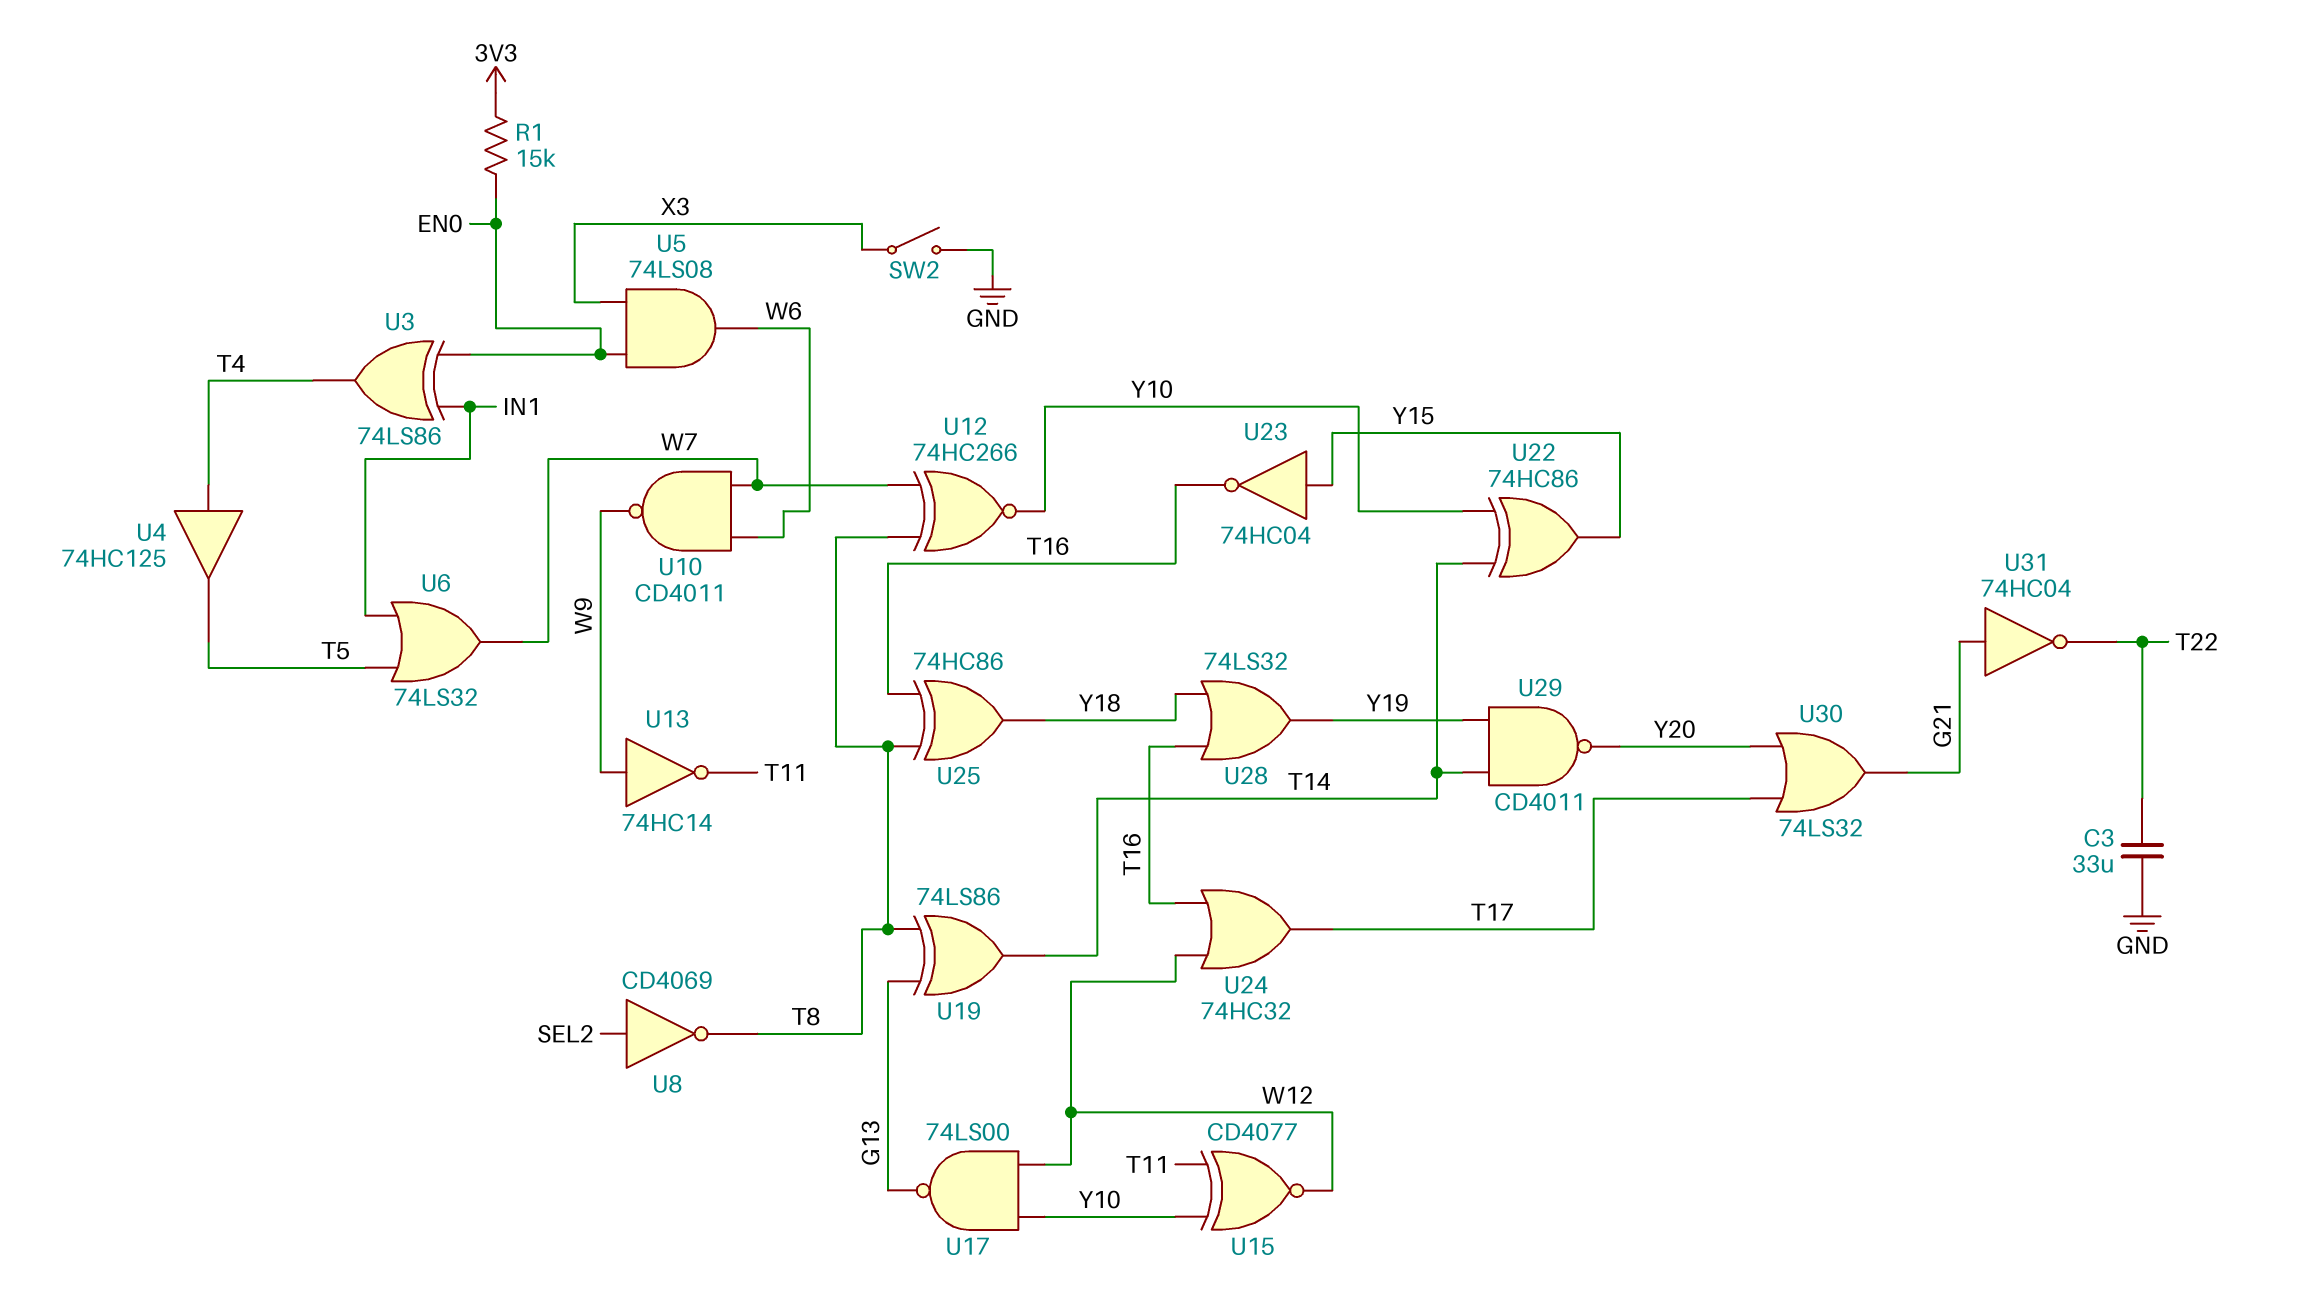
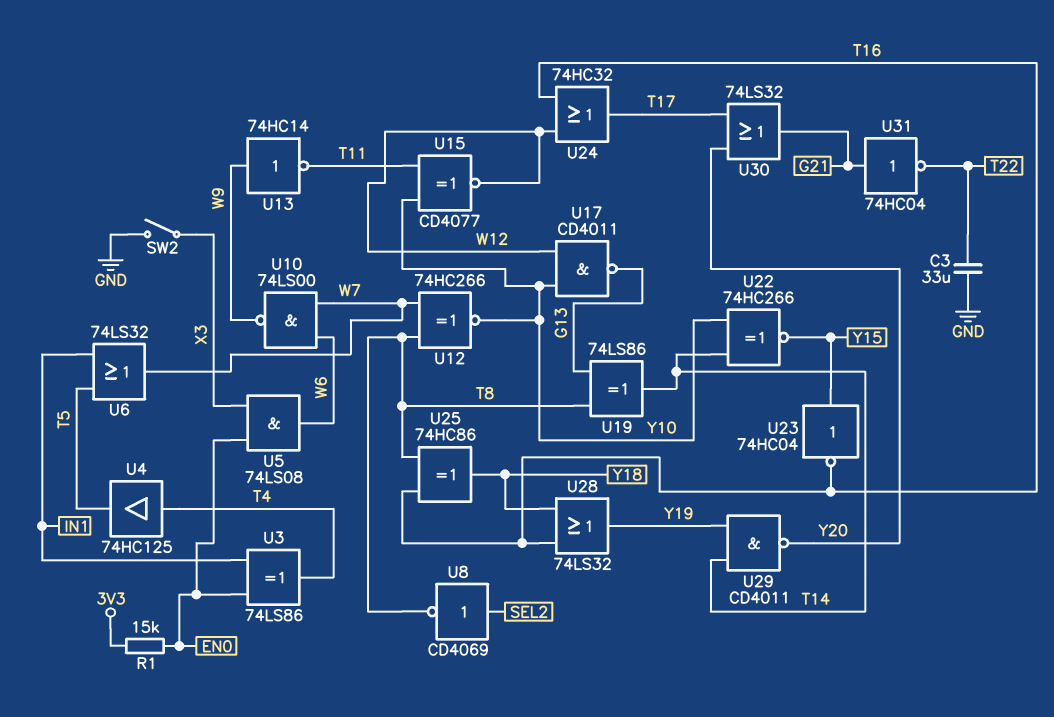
U10: NAND CD4011 (in W6, in W7, out W9) -> NAND 74LS00 (in W6, in W7, out W9)
U17: NAND 74LS00 (in W12, in Y10, out G13) -> NAND CD4011 (in W12, in Y10, out G13)
U22: XOR 74HC86 (in T14, in Y10, out Y15) -> XNOR 74HC266 (in T14, in Y10, out Y15)

